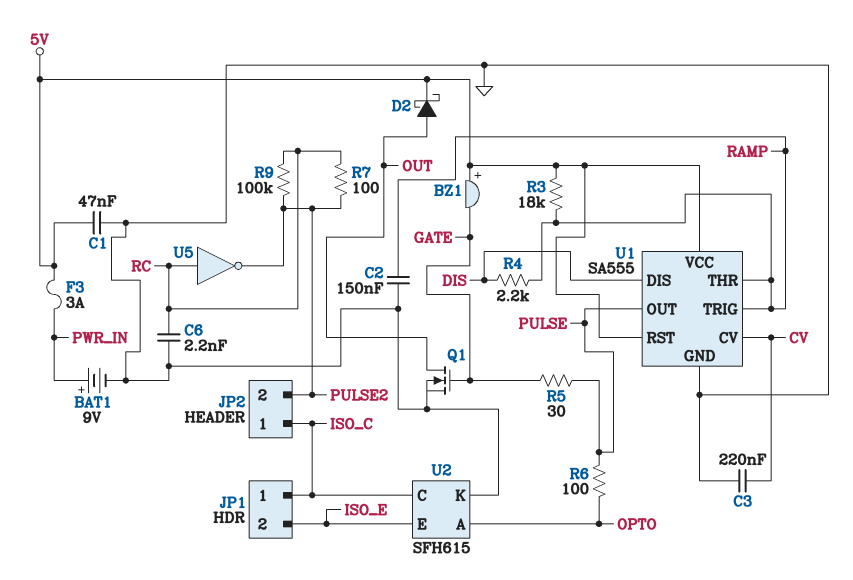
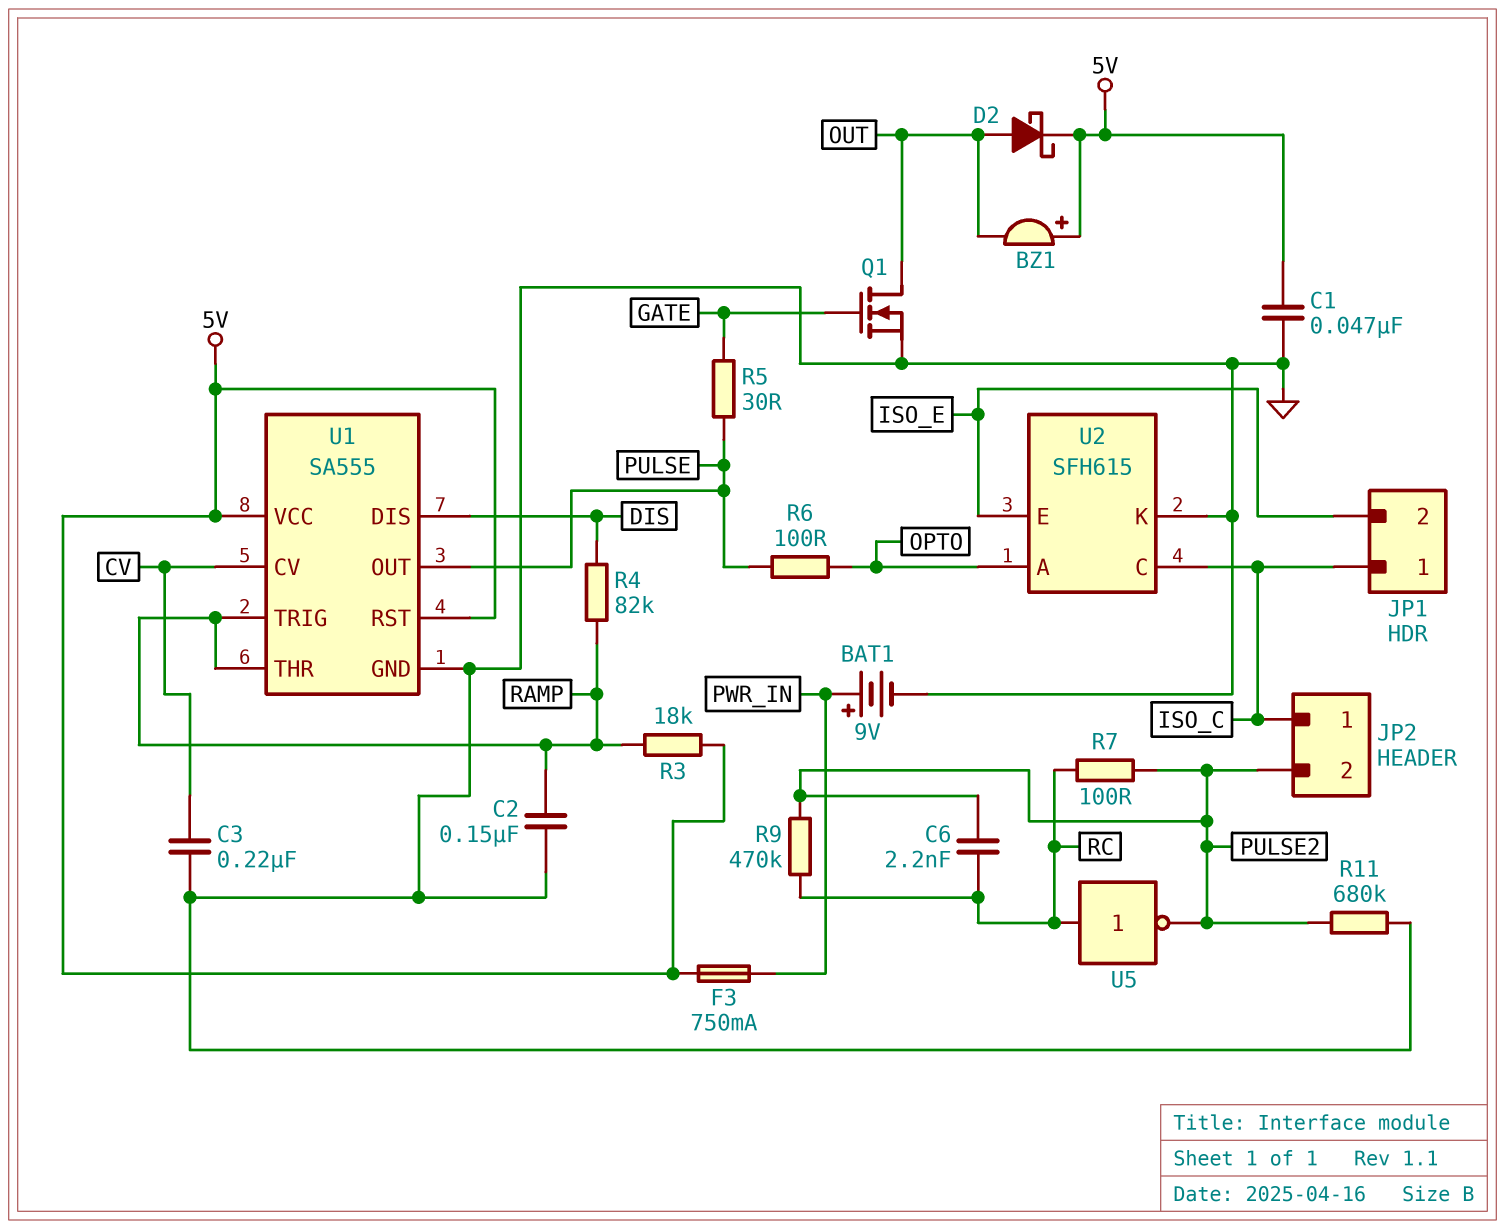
BZ1: buzzer (plus 5V, minus GATE) -> buzzer (plus 5V, minus OUT)
C6: 2.2nF (GND, RC) -> 2.2nF (PULSE2, RC)
F3: 3A (5V, PWR_IN) -> 750mA (5V, PWR_IN)
R4: 2.2k (DIS, RAMP) -> 82k (DIS, RAMP)
R9: 100k (PULSE2, RC) -> 470k (PULSE2, RC)
R11: none -> 680k (GND, PULSE2)

